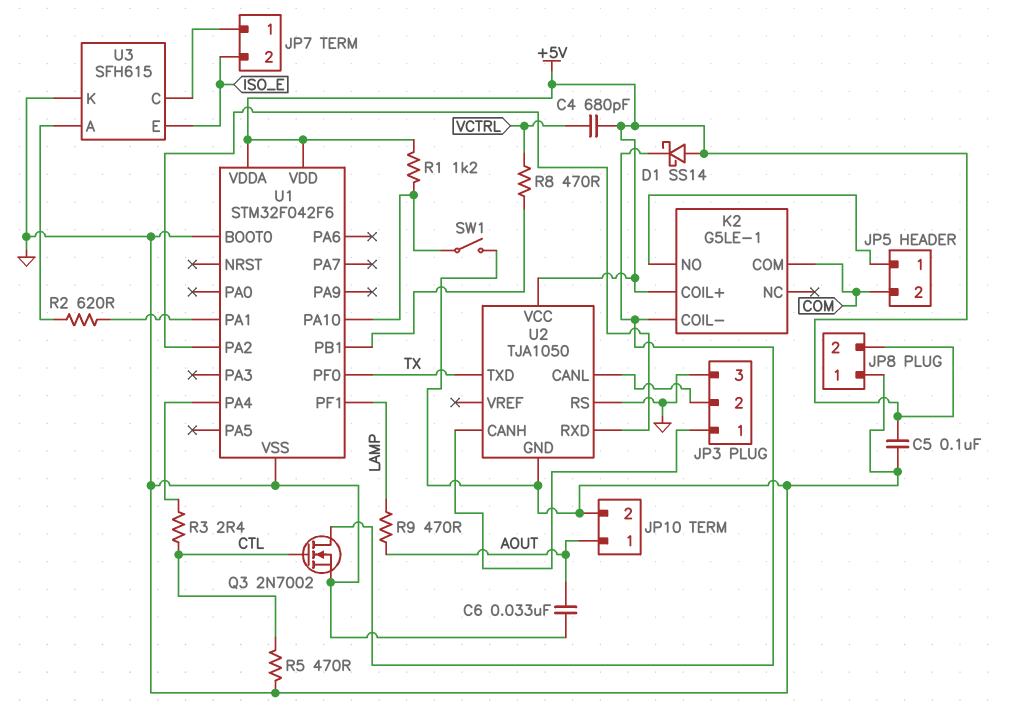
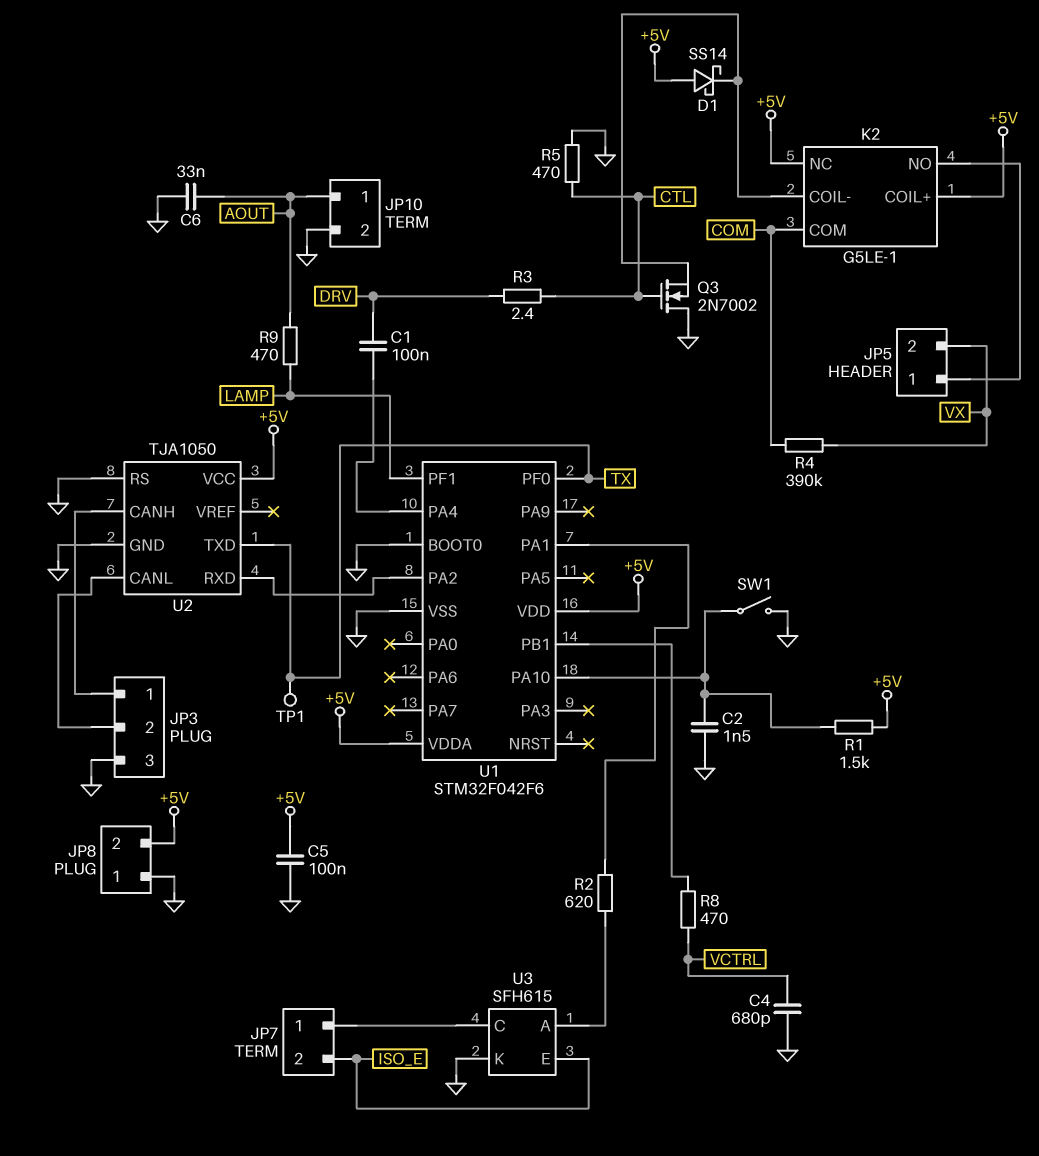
C1: none -> 100nF (DRV, U1/PA4)
C2: none -> 1.5nF (GND, U1/PA10)
C4: 680pF (+5V, VCTRL) -> 680pF (GND, VCTRL)
JP5 pin 2: COM -> VX
K2 pin NC: none -> +5V
Q3: NMOS 2N7002 (G CTL, D K2/COIL-, S GND) -> NMOS 2N7002 (G CTL, D GND, S K2/COIL-)
R1: 1.2k (+5V, U1/PA10) -> 1.5k (+5V, U1/PA10)
R3: 2.4 (CTL, U1/PA4) -> 2.4 (CTL, DRV)
R4: none -> 390k (COM, VX)
TP1: none -> test point (TX)

